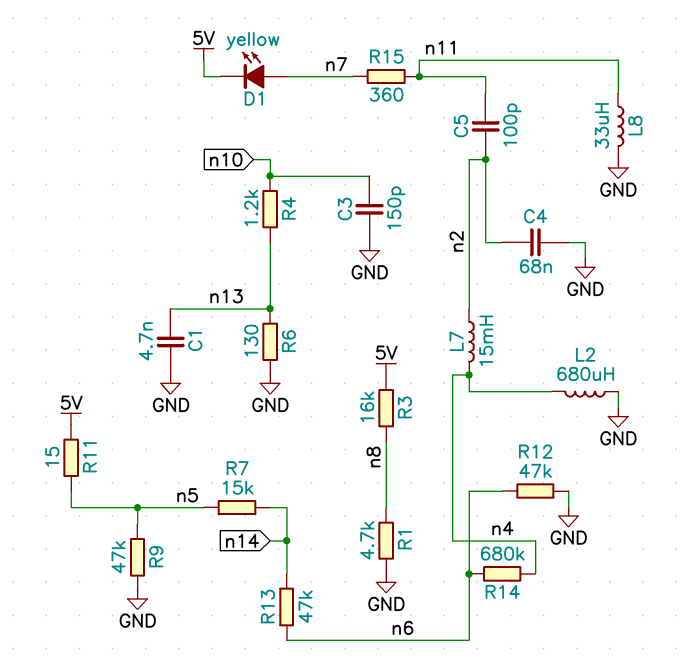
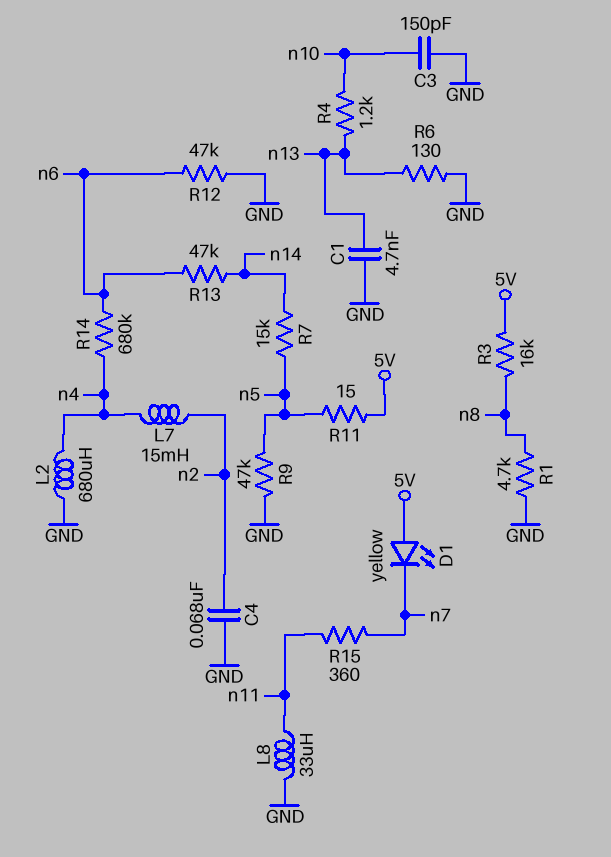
C5: 100pF (n2, n11) -> none
D1: LED yellow (A n7, K 5V) -> LED yellow (A 5V, K n7)

